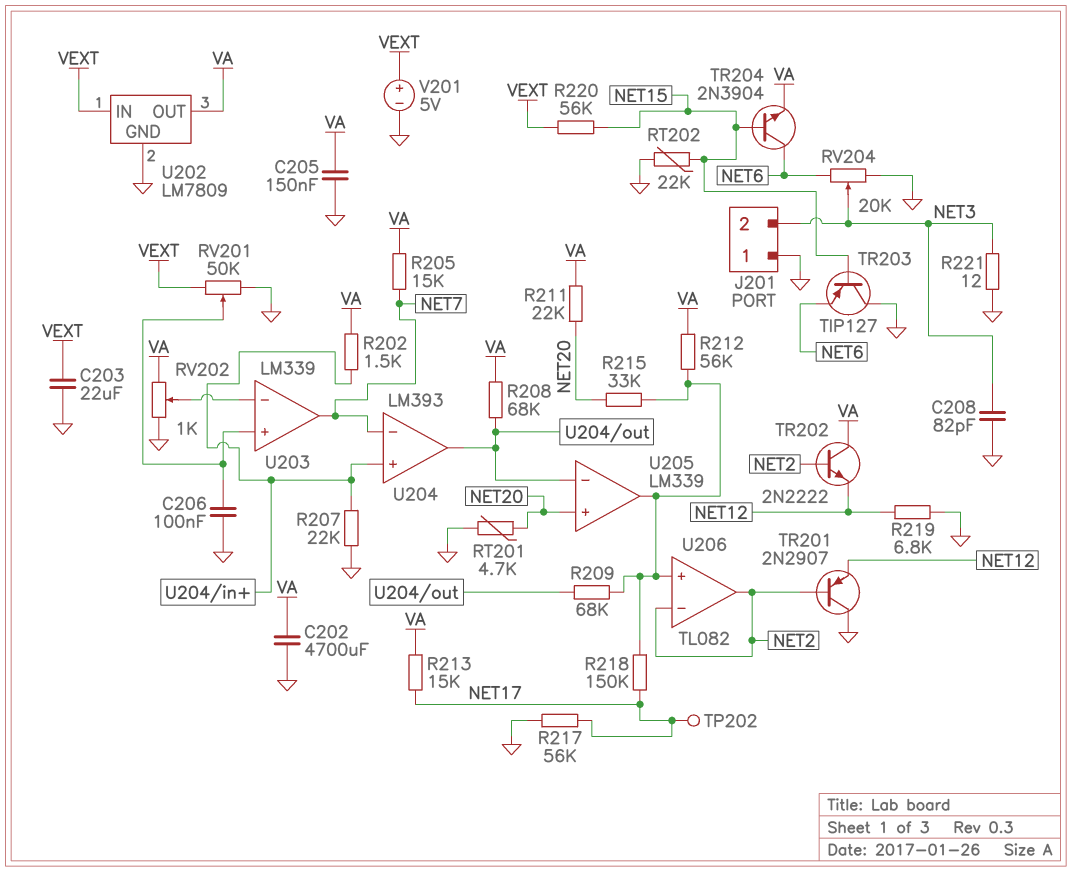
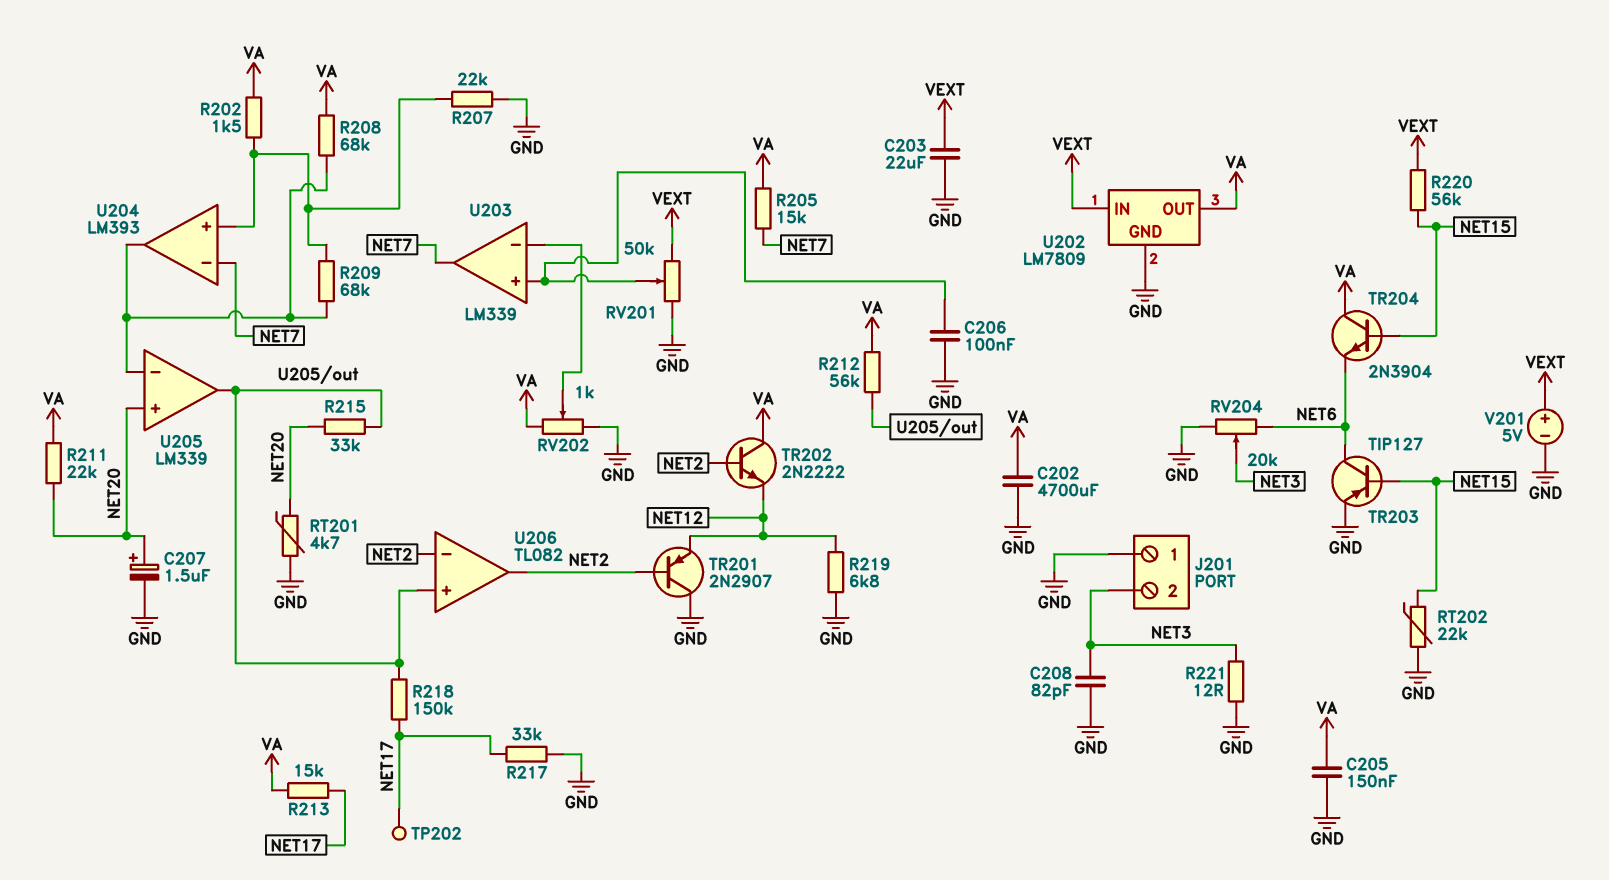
C207: none -> 1.5uF (plus NET20, minus GND)
R209: 68k (U204/out, U205/out) -> 68k (U204/in+, U204/out)
R217: 56k (GND, NET17) -> 33k (GND, NET17)
TR203: PNP TIP127 (B NET15, C GND, E NET6) -> PNP TIP127 (B NET15, C NET6, E GND)
TR204: NPN 2N3904 (B NET15, C NET6, E VA) -> NPN 2N3904 (B NET15, C VA, E NET6)

